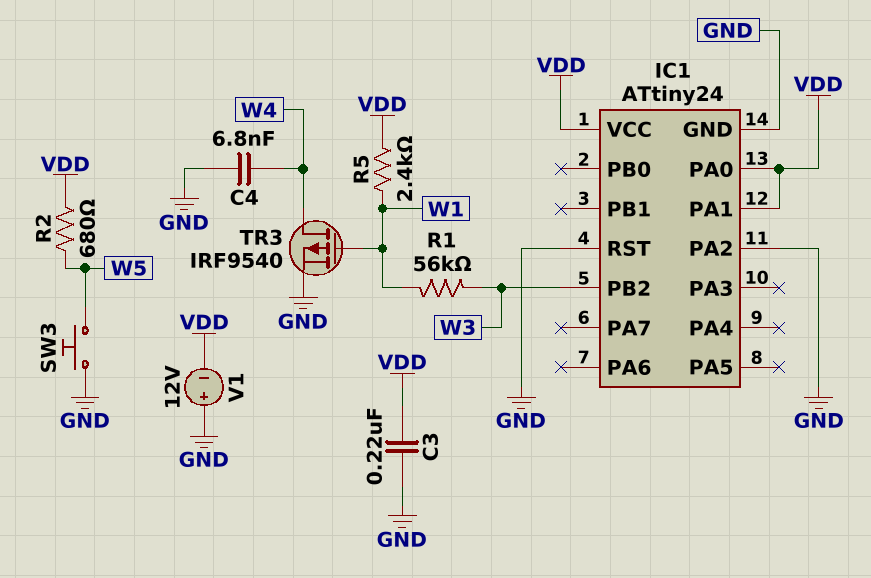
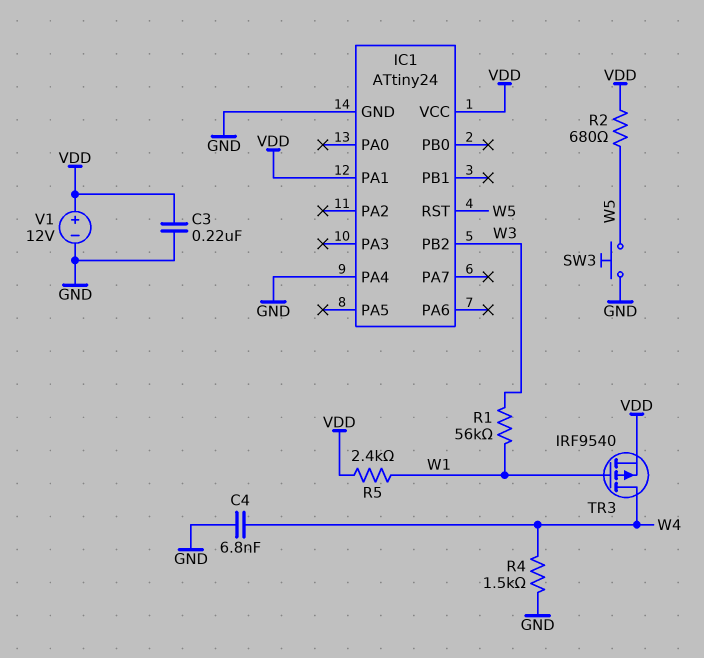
IC1 pin PA0: VDD -> none
IC1 pin PA2: GND -> none
IC1 pin PA4: none -> GND
IC1 pin RST: GND -> W5
R4: none -> 1.5k (GND, W4)
TR3: PMOS IRF9540 (G W1, D W4, S GND) -> PMOS IRF9540 (G W1, D W4, S VDD)
V1: 12V (plus GND, minus VDD) -> 12V (plus VDD, minus GND)

